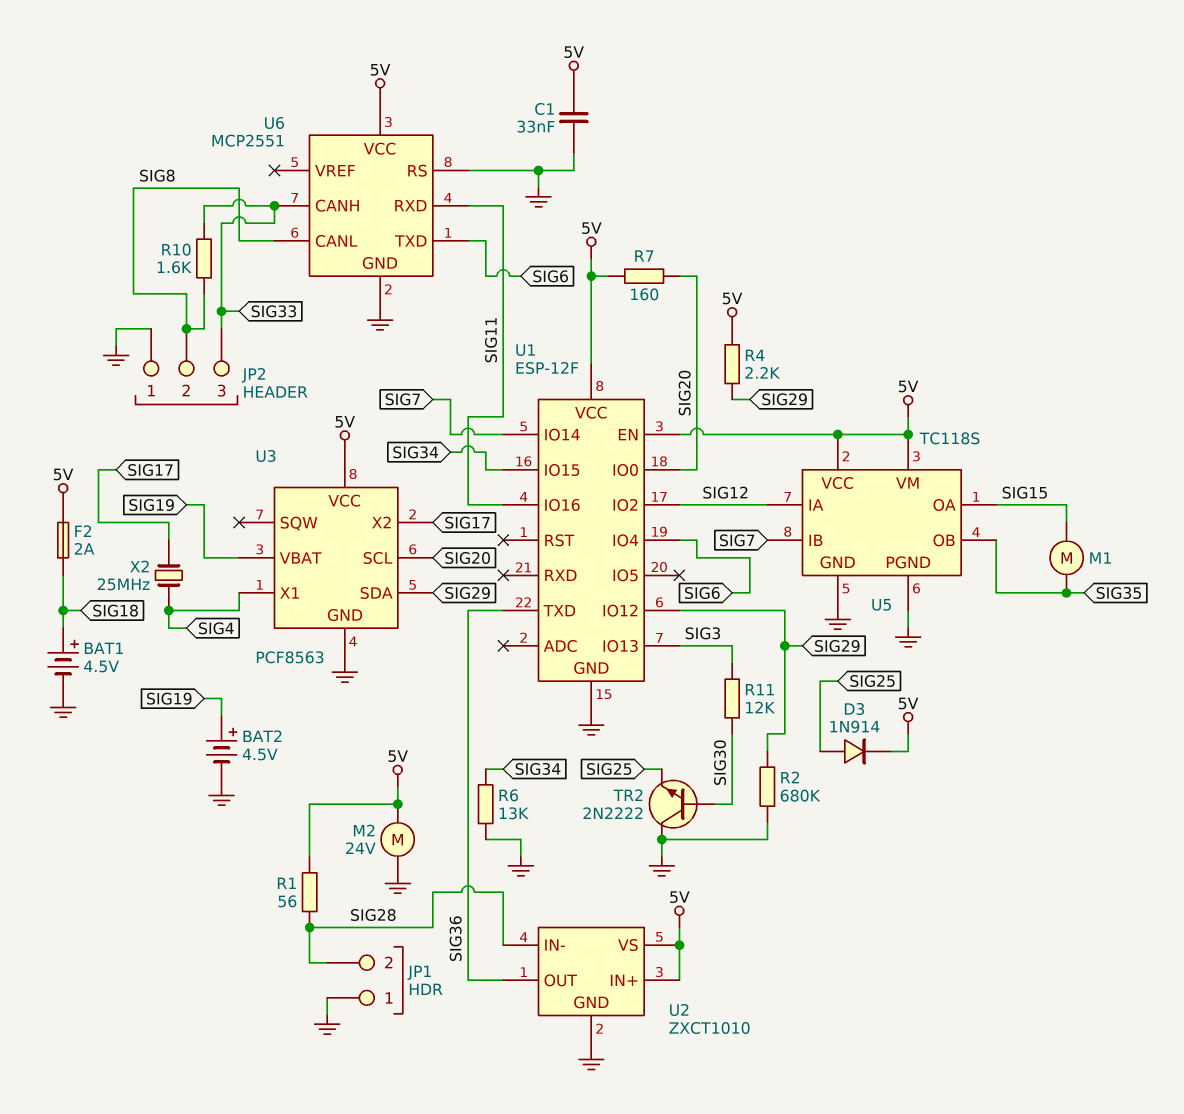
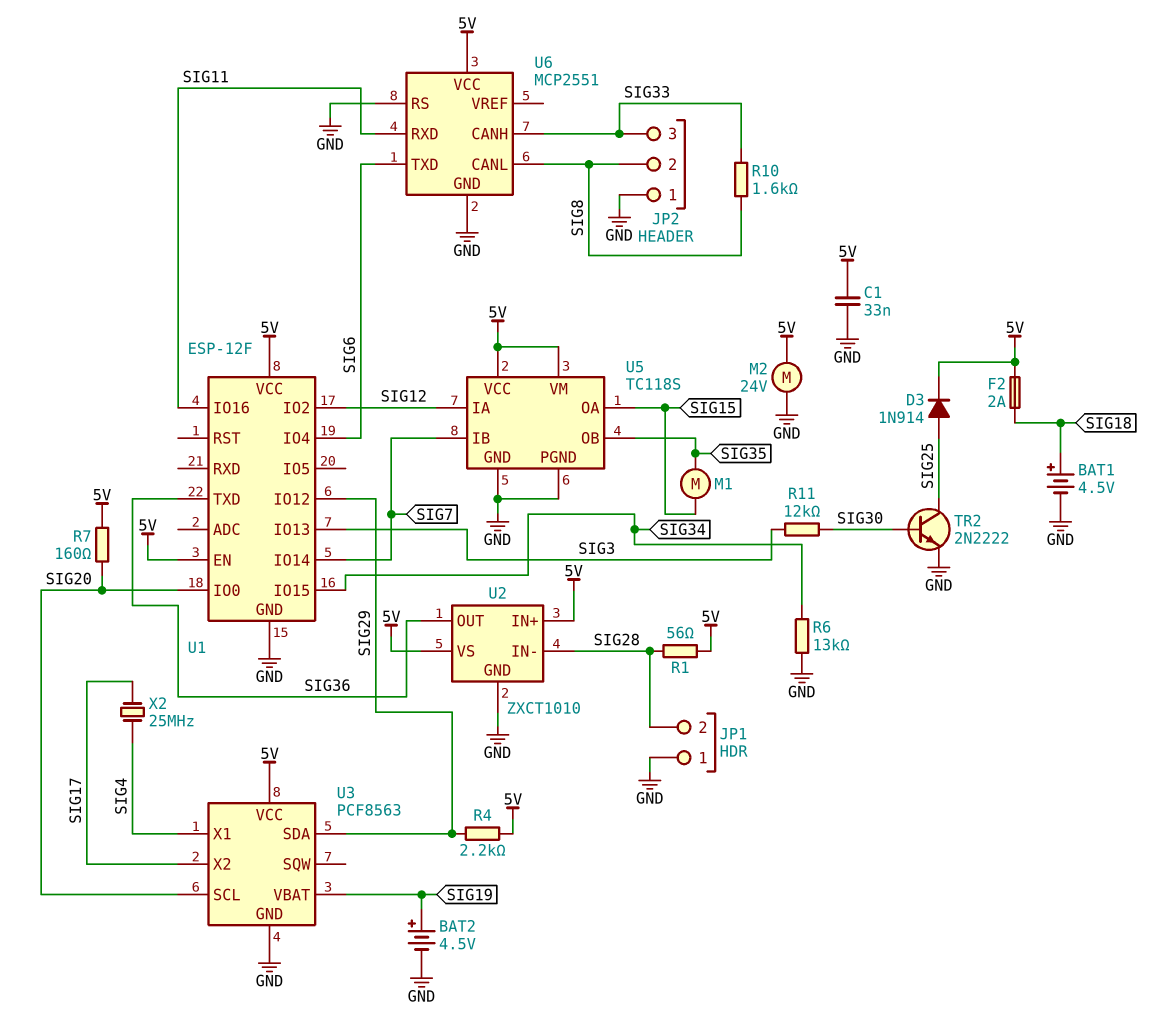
R2: 680k (GND, SIG29) -> none
TR2: NPN 2N2222 (B SIG30, C GND, E SIG25) -> NPN 2N2222 (B SIG30, C SIG25, E GND)

